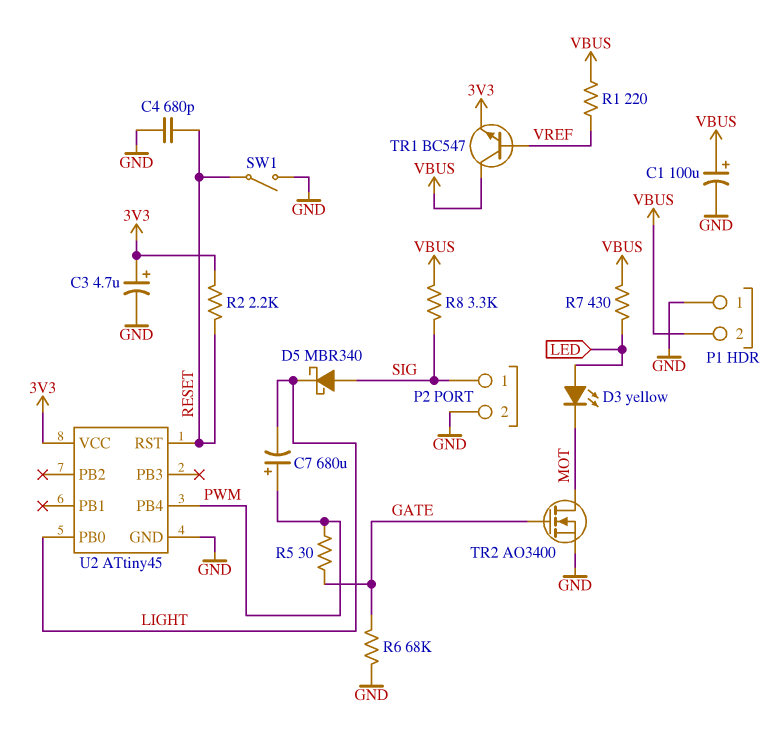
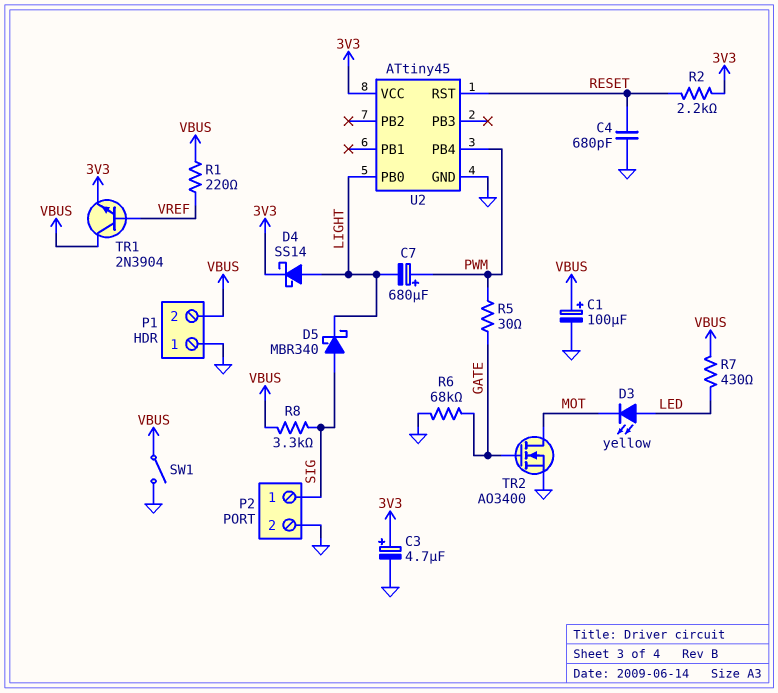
D4: none -> schottky SS14 (A LIGHT, K 3V3)
SW1: switch (GND, RESET) -> switch (GND, VBUS)
TR1: NPN BC547 (B VREF, C VBUS, E 3V3) -> NPN 2N3904 (B VREF, C VBUS, E 3V3)

